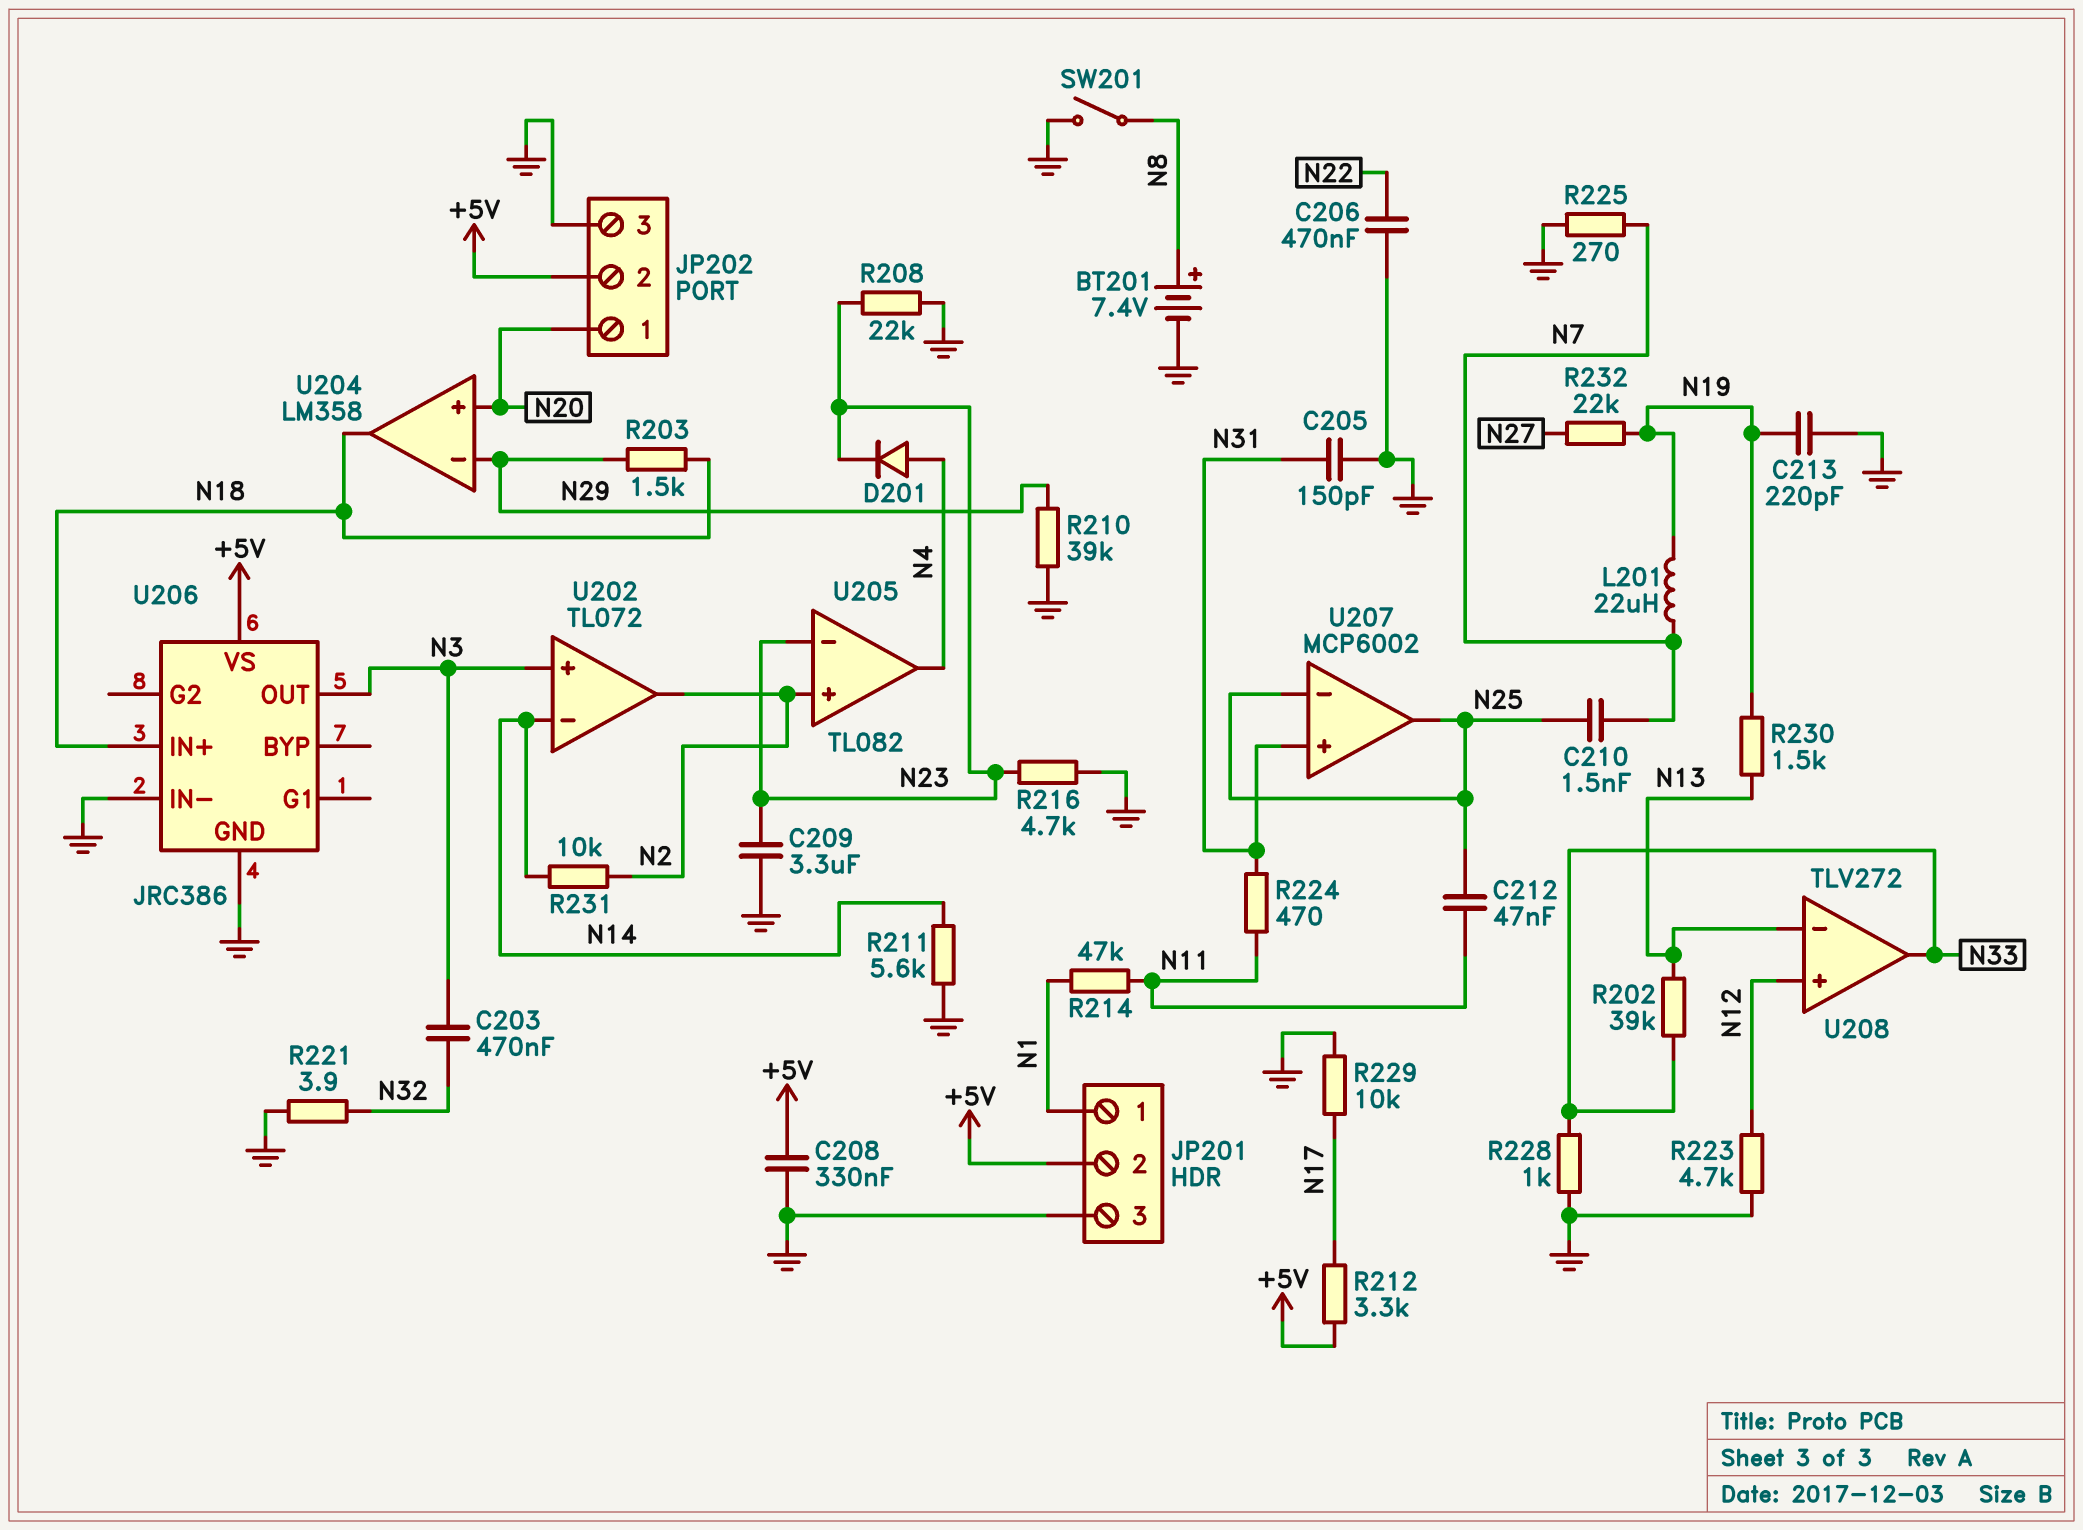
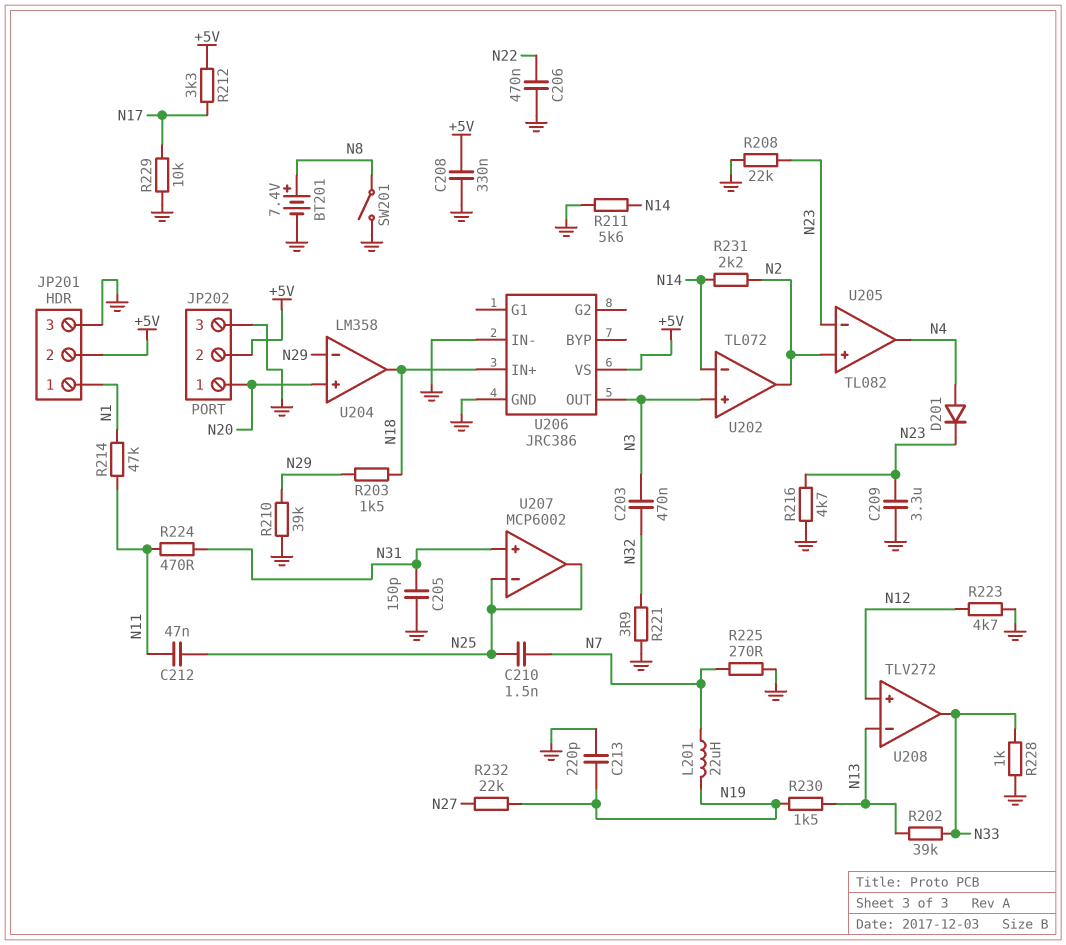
R231: 10k (N2, N14) -> 2.2k (N2, N14)

